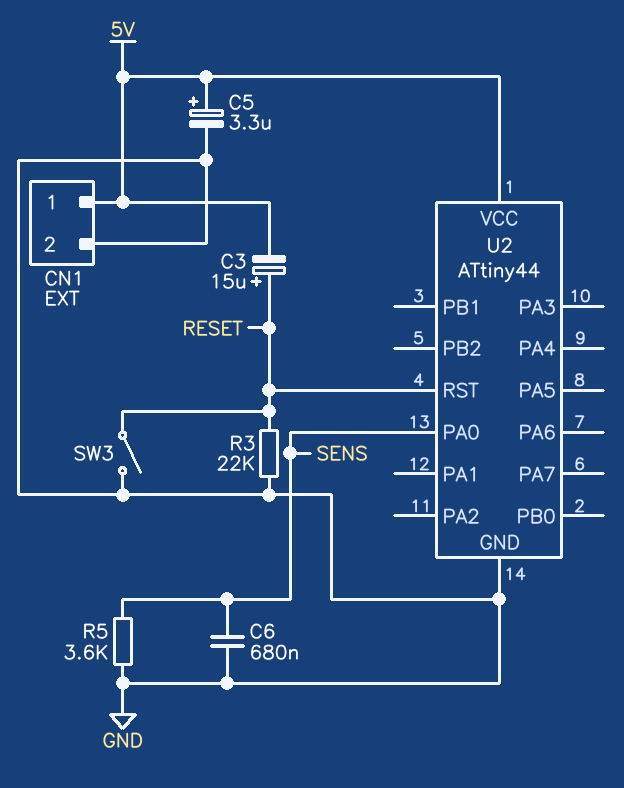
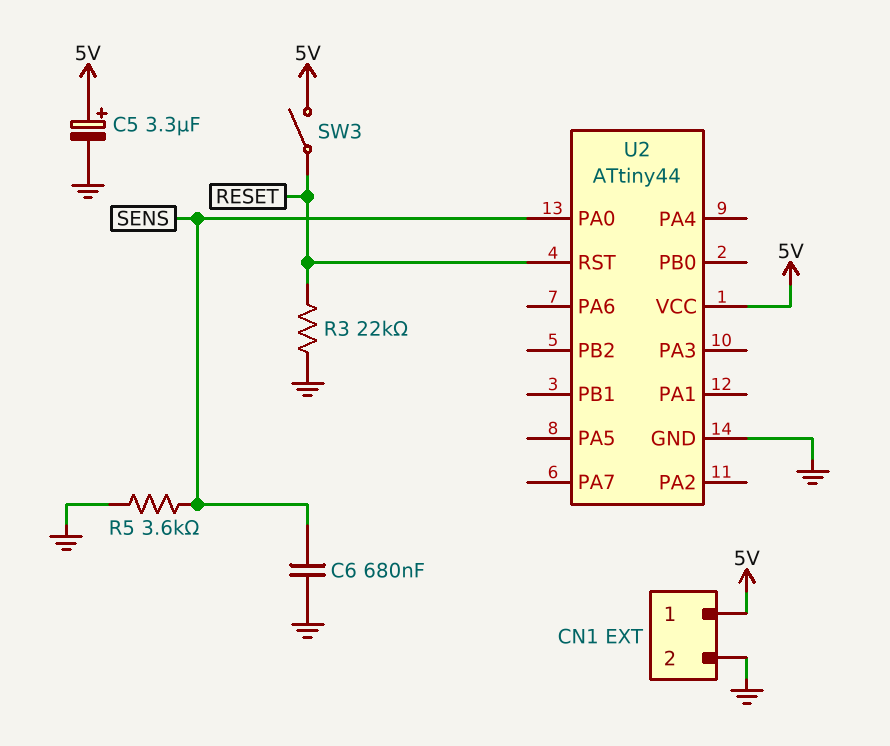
C3: 15uF (plus RESET, minus 5V) -> none
SW3: switch (GND, RESET) -> switch (5V, RESET)

